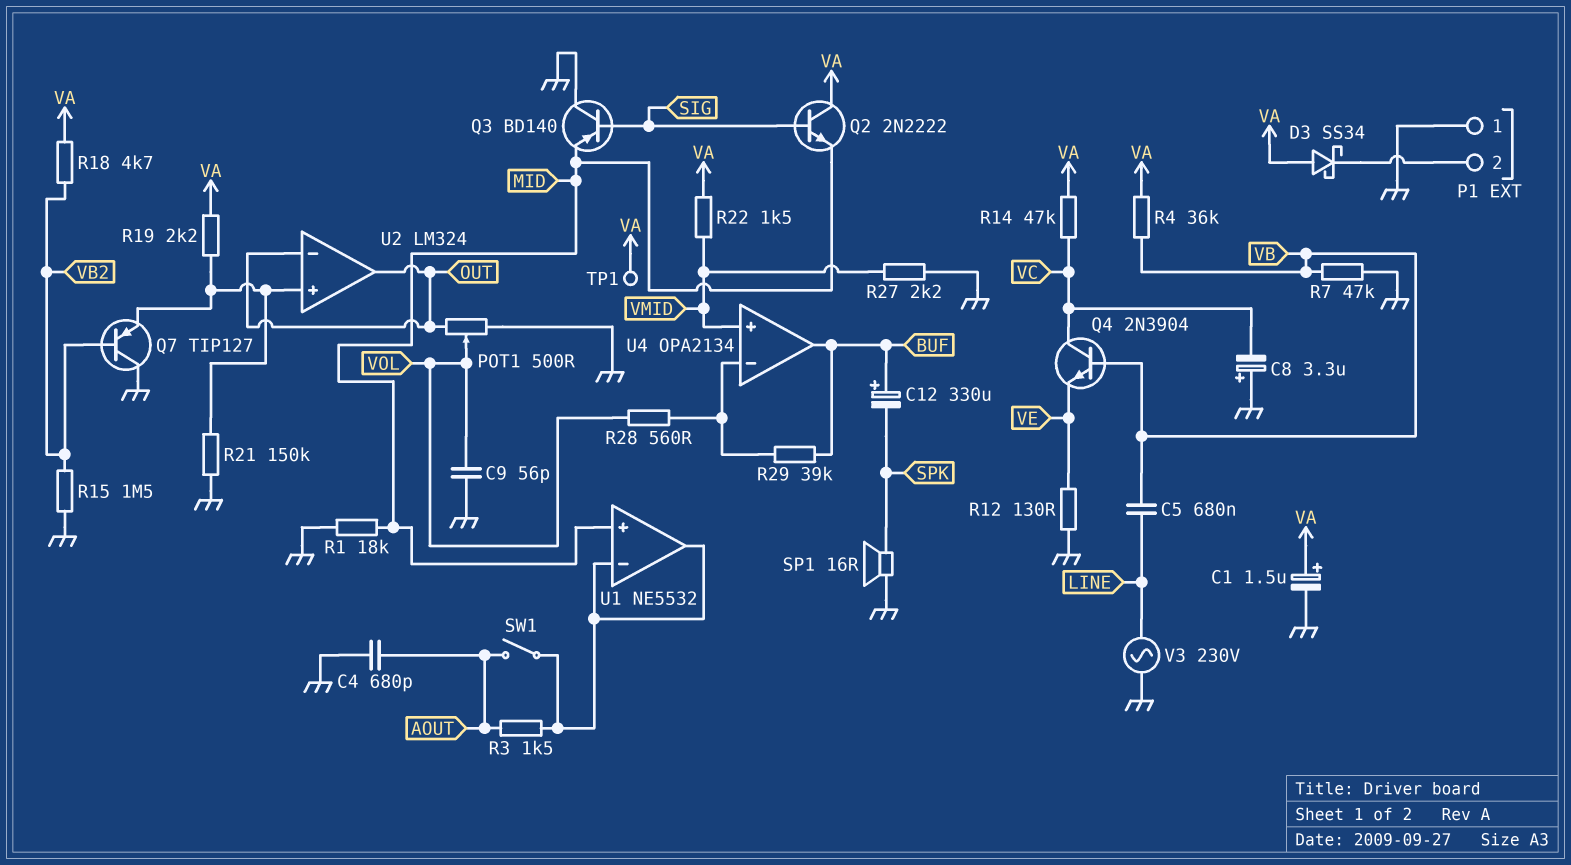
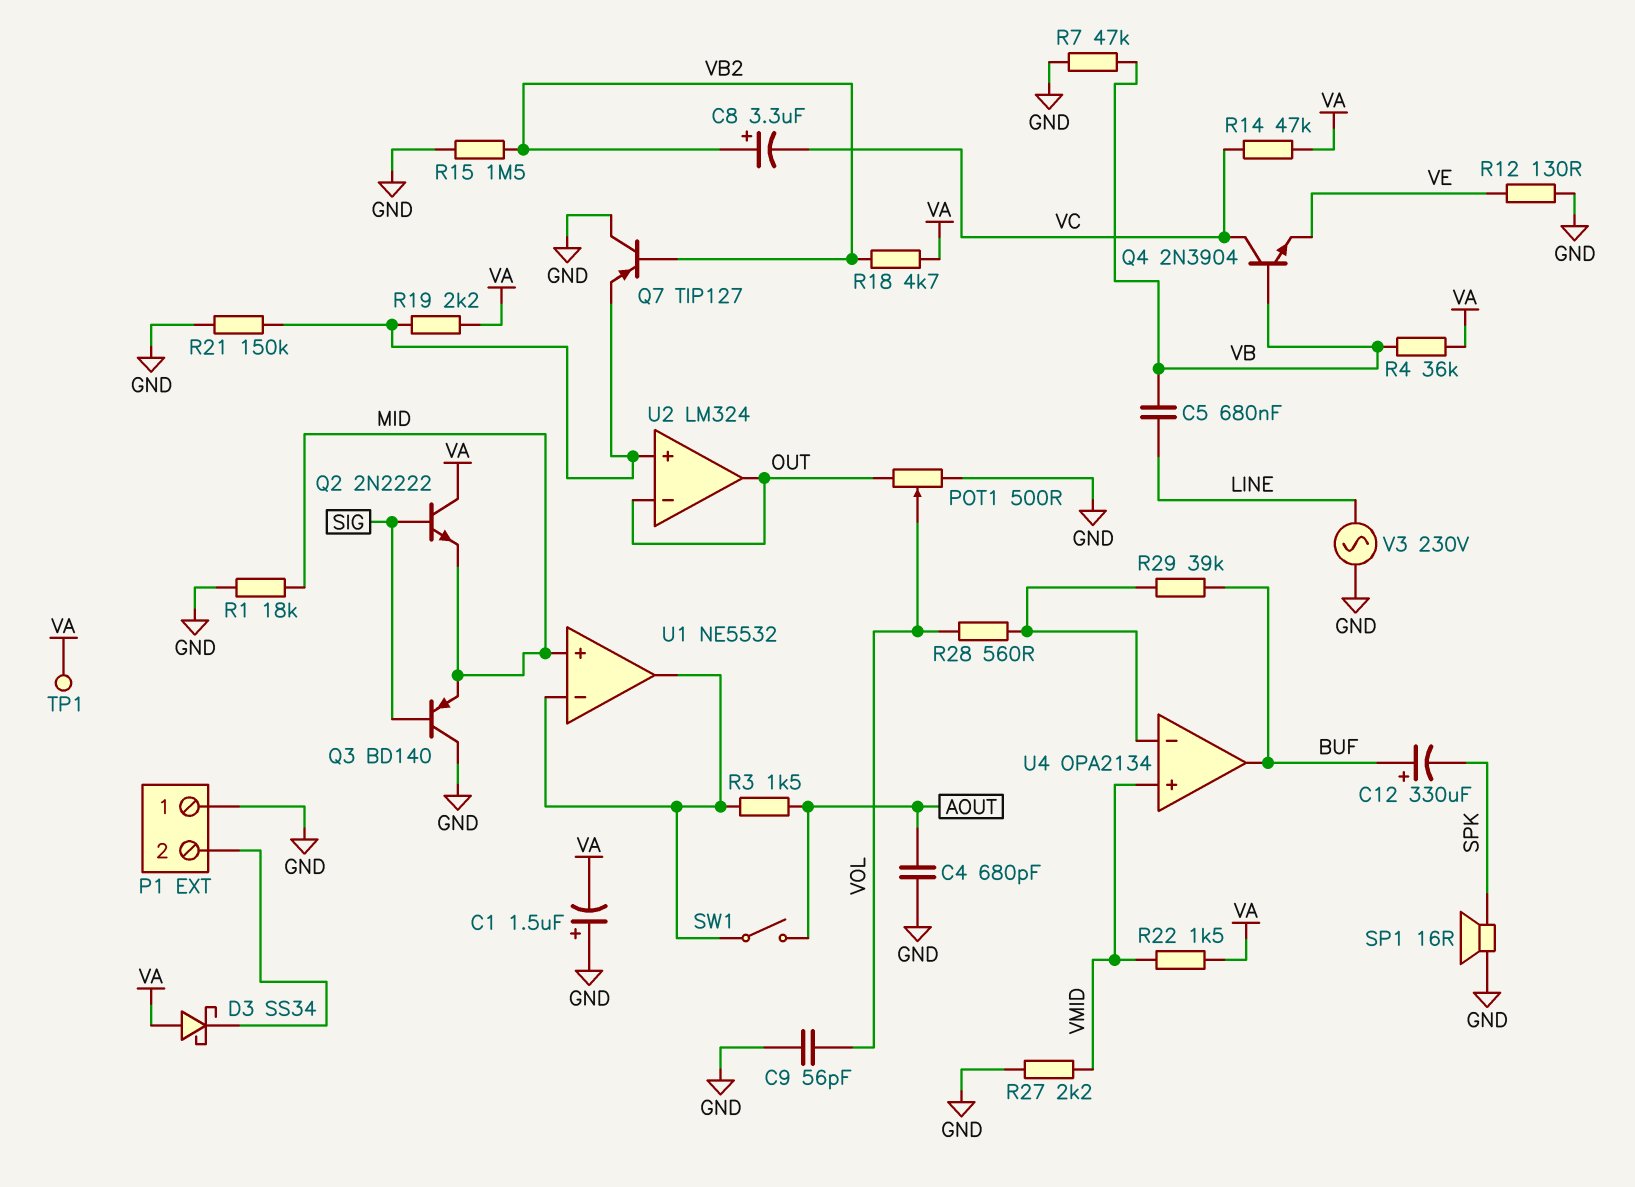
C1: 1.5uF (plus VA, minus GND) -> 1.5uF (plus GND, minus VA)
C8: 3.3uF (plus GND, minus VC) -> 3.3uF (plus VB2, minus VC)

